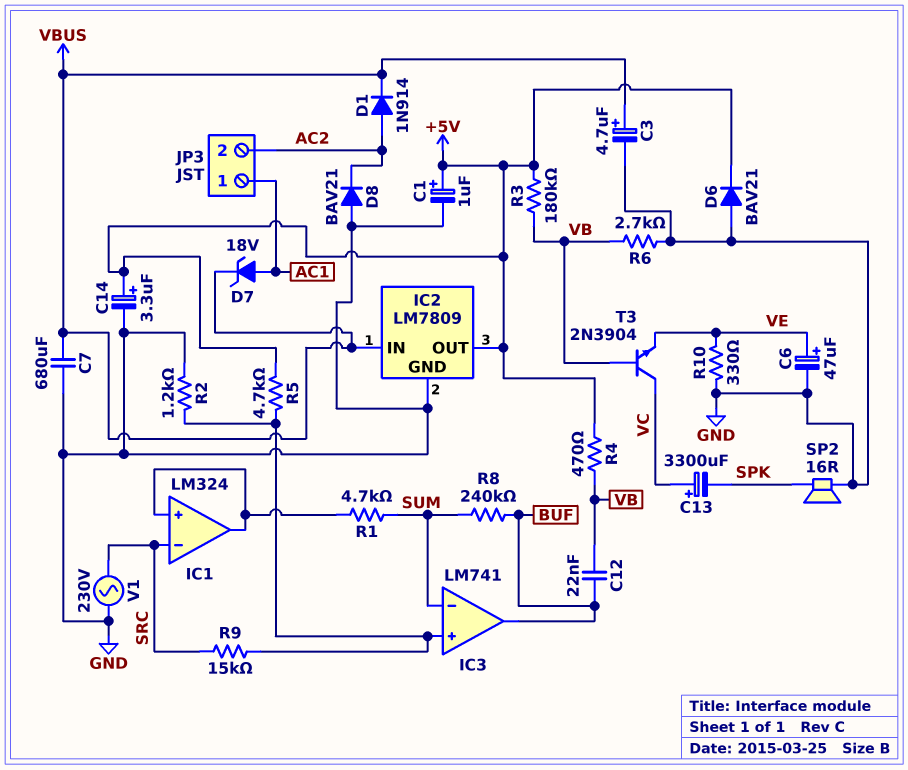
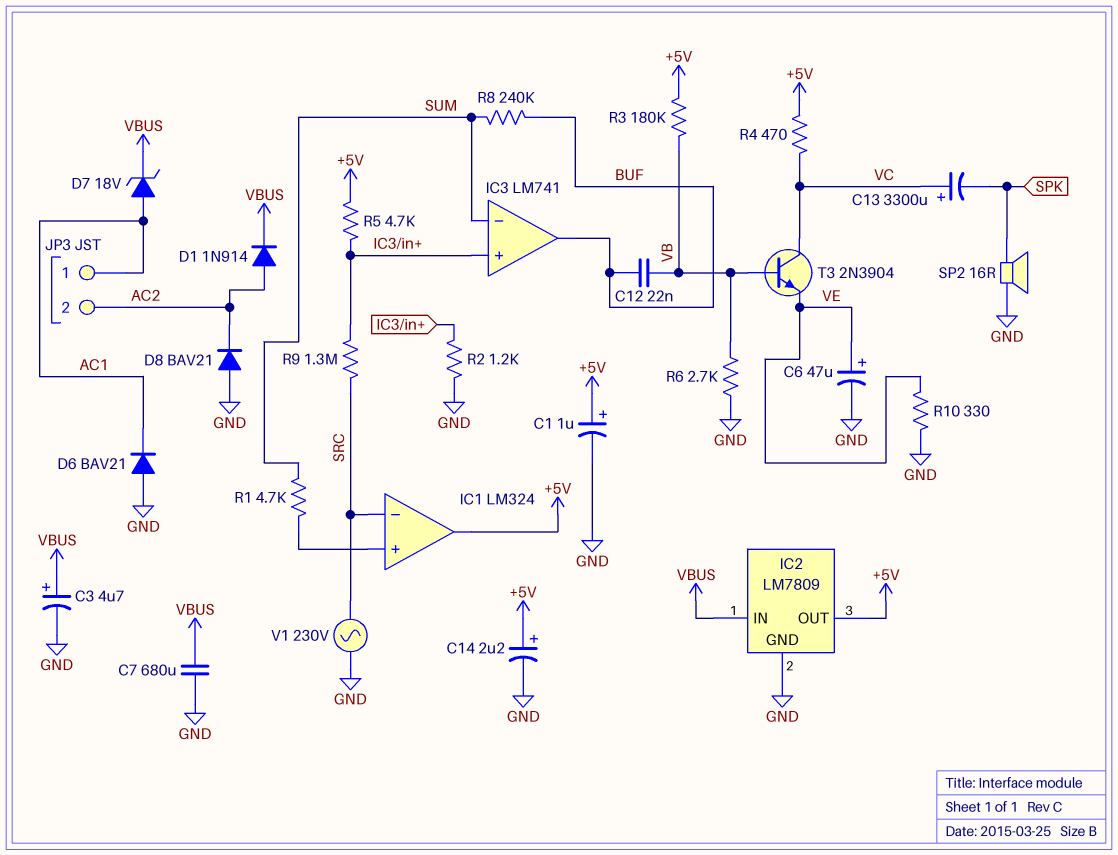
C14: 3.3uF (plus +5V, minus GND) -> 2.2uF (plus +5V, minus GND)
D6: diode BAV21 (A GND, K +5V) -> diode BAV21 (A GND, K AC1)
IC1 pin out: IC1/in+ -> +5V
R4: 470 (+5V, VB) -> 470 (+5V, VC)
R9: 15k (IC3/in+, SRC) -> 1.3M (IC3/in+, SRC)

